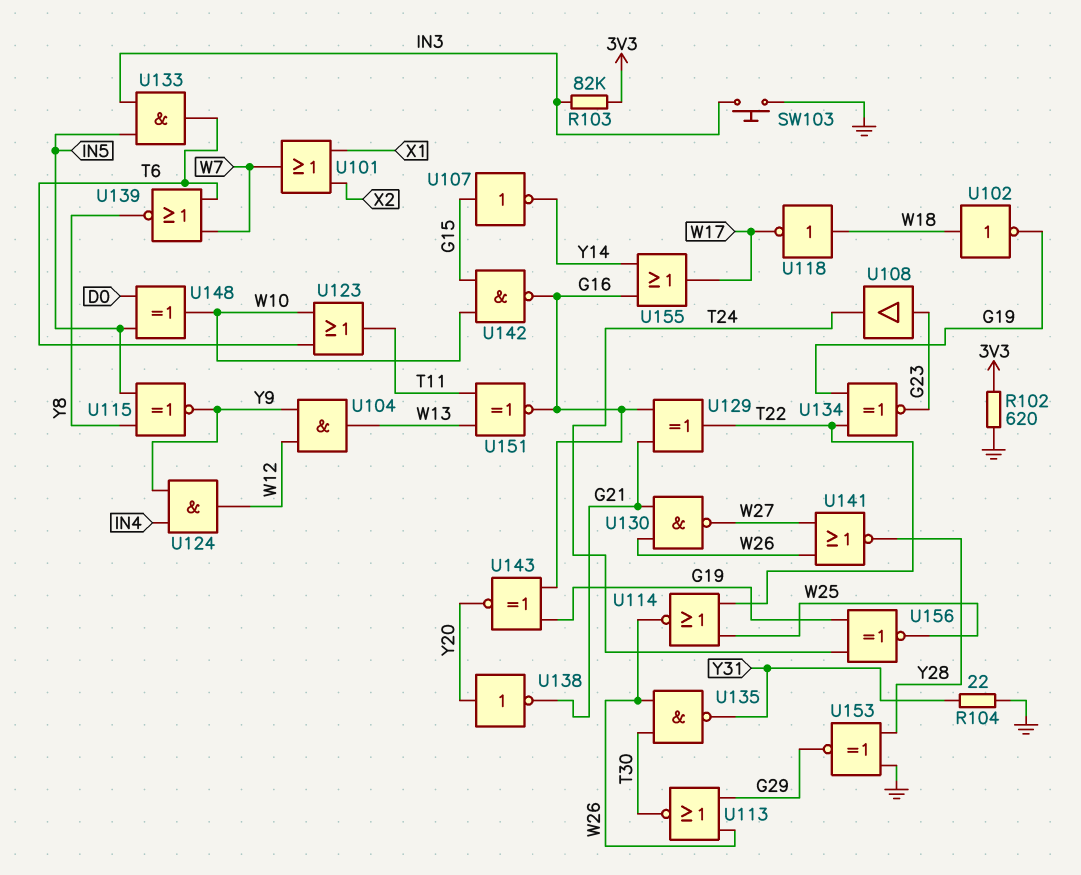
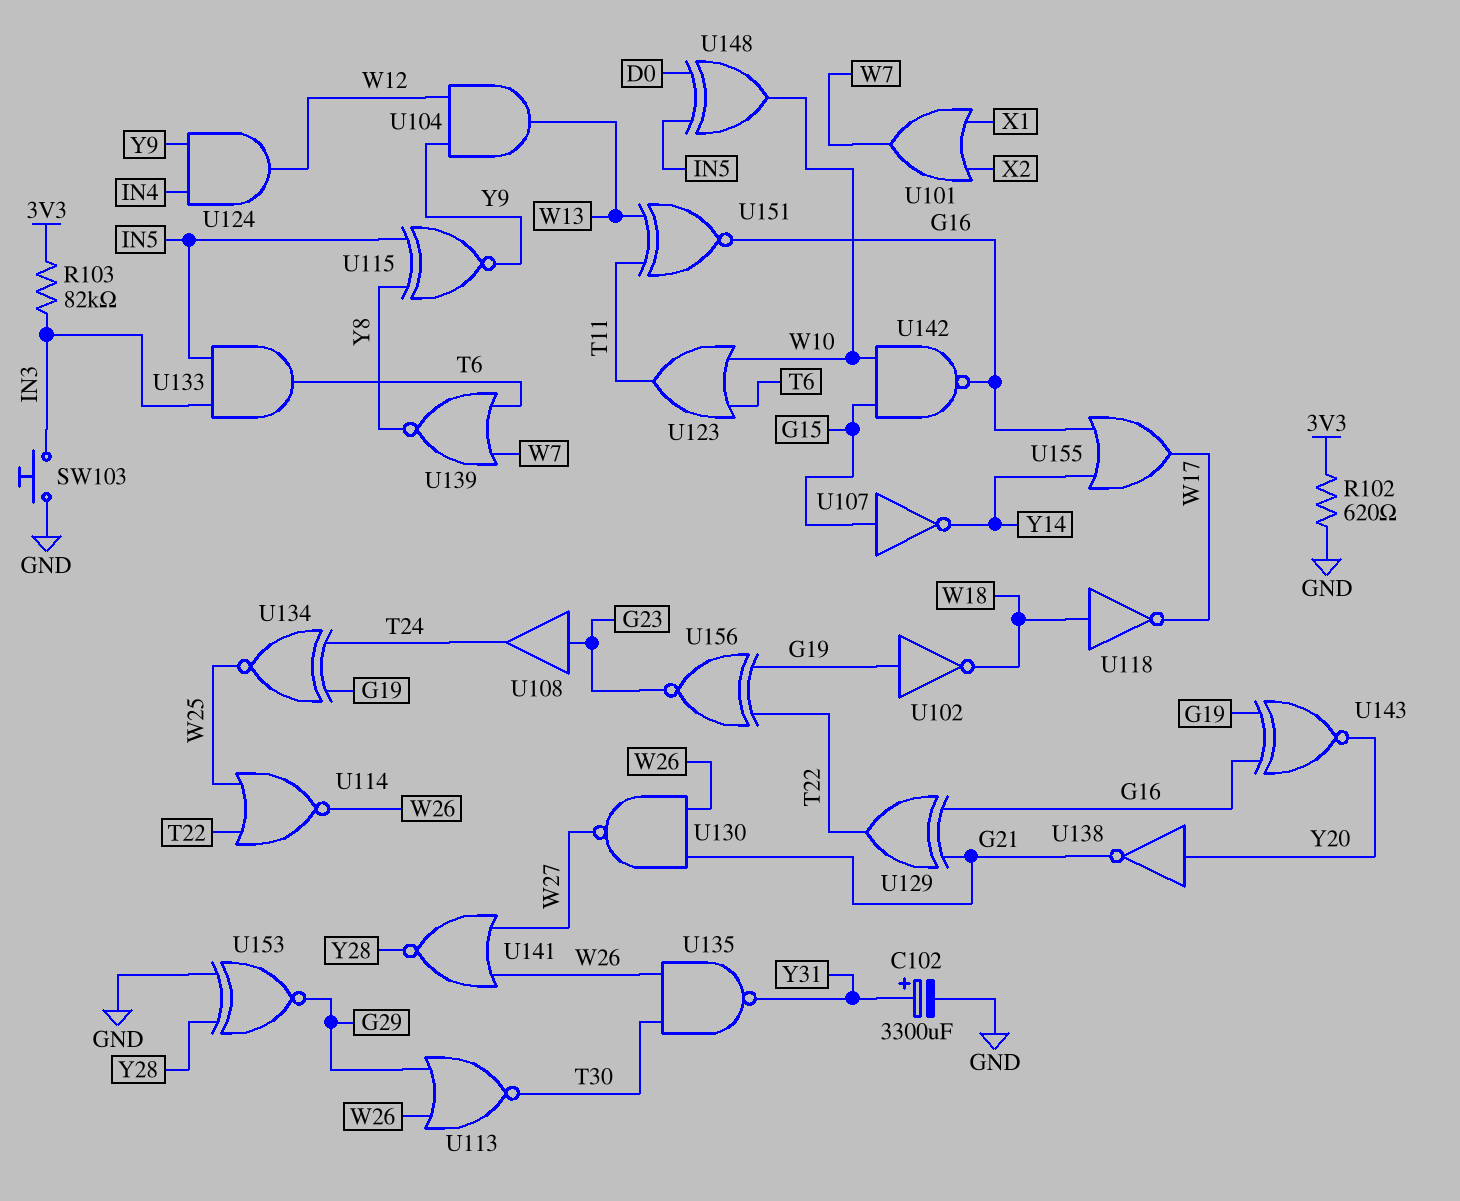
C102: none -> 3300uF (plus Y31, minus GND)
R104: 22 (GND, Y31) -> none
U102: NOT (in W18, out G19) -> NOT (in G19, out W18)
U134: XNOR (in G19, in T22, out G23) -> XNOR (in G19, in T24, out W25)
U156: XNOR (in G19, in T24, out W25) -> XNOR (in G19, in T22, out G23)

